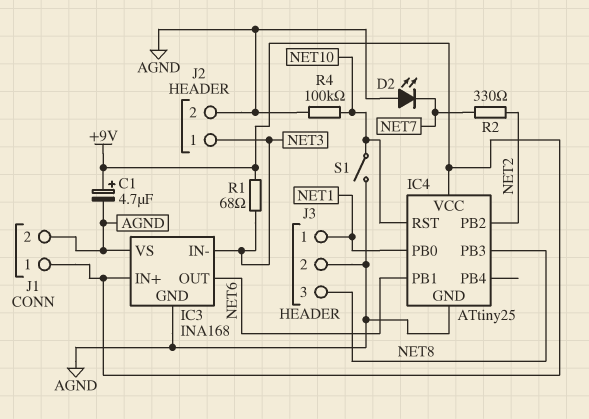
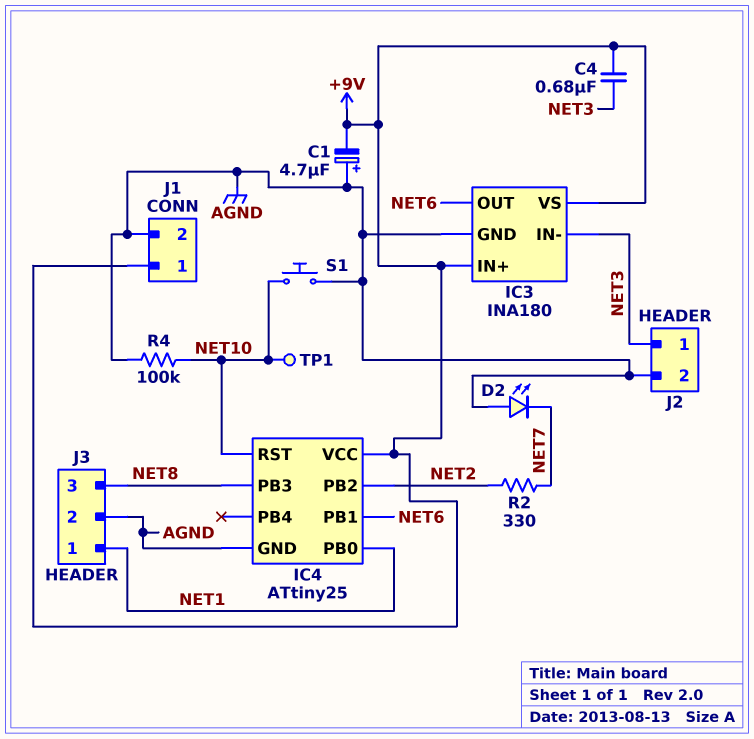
C1: 4.7uF (plus +9V, minus AGND) -> 4.7uF (plus AGND, minus +9V)
C4: none -> 680nF (+9V, NET3)
IC3: INA168 -> INA180
IC3 pin VS: AGND -> +9V
R1: 68 (+9V, NET3) -> none
S1: switch (AGND, NET10) -> button (AGND, NET10)
TP1: none -> test point (NET10)

